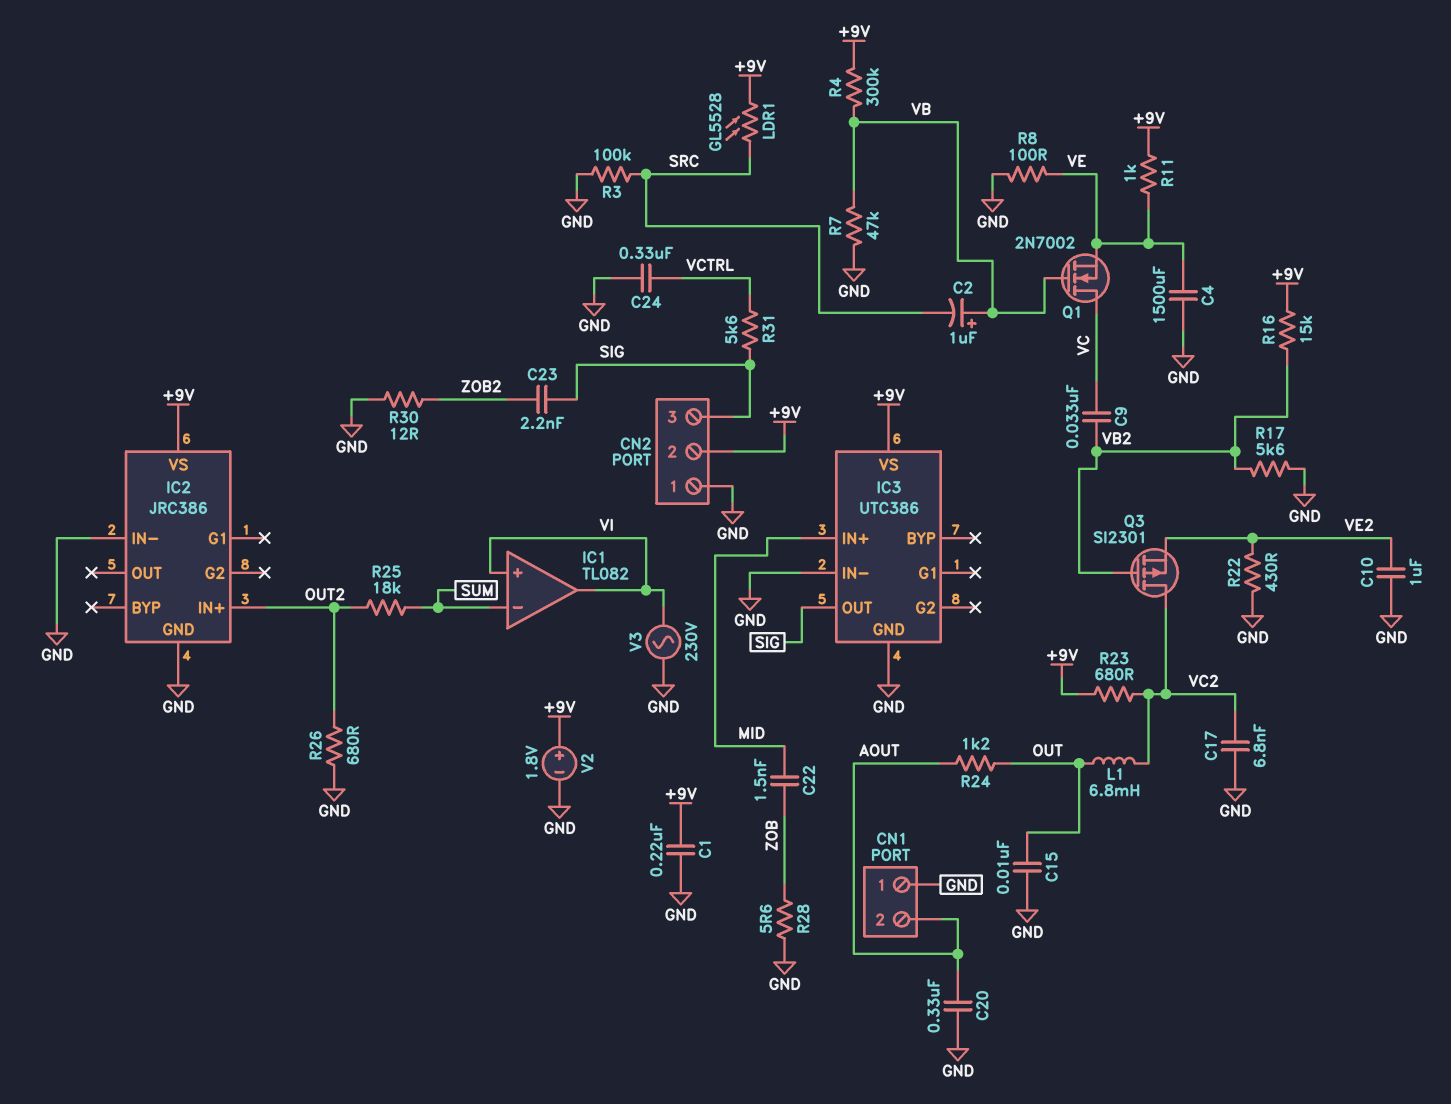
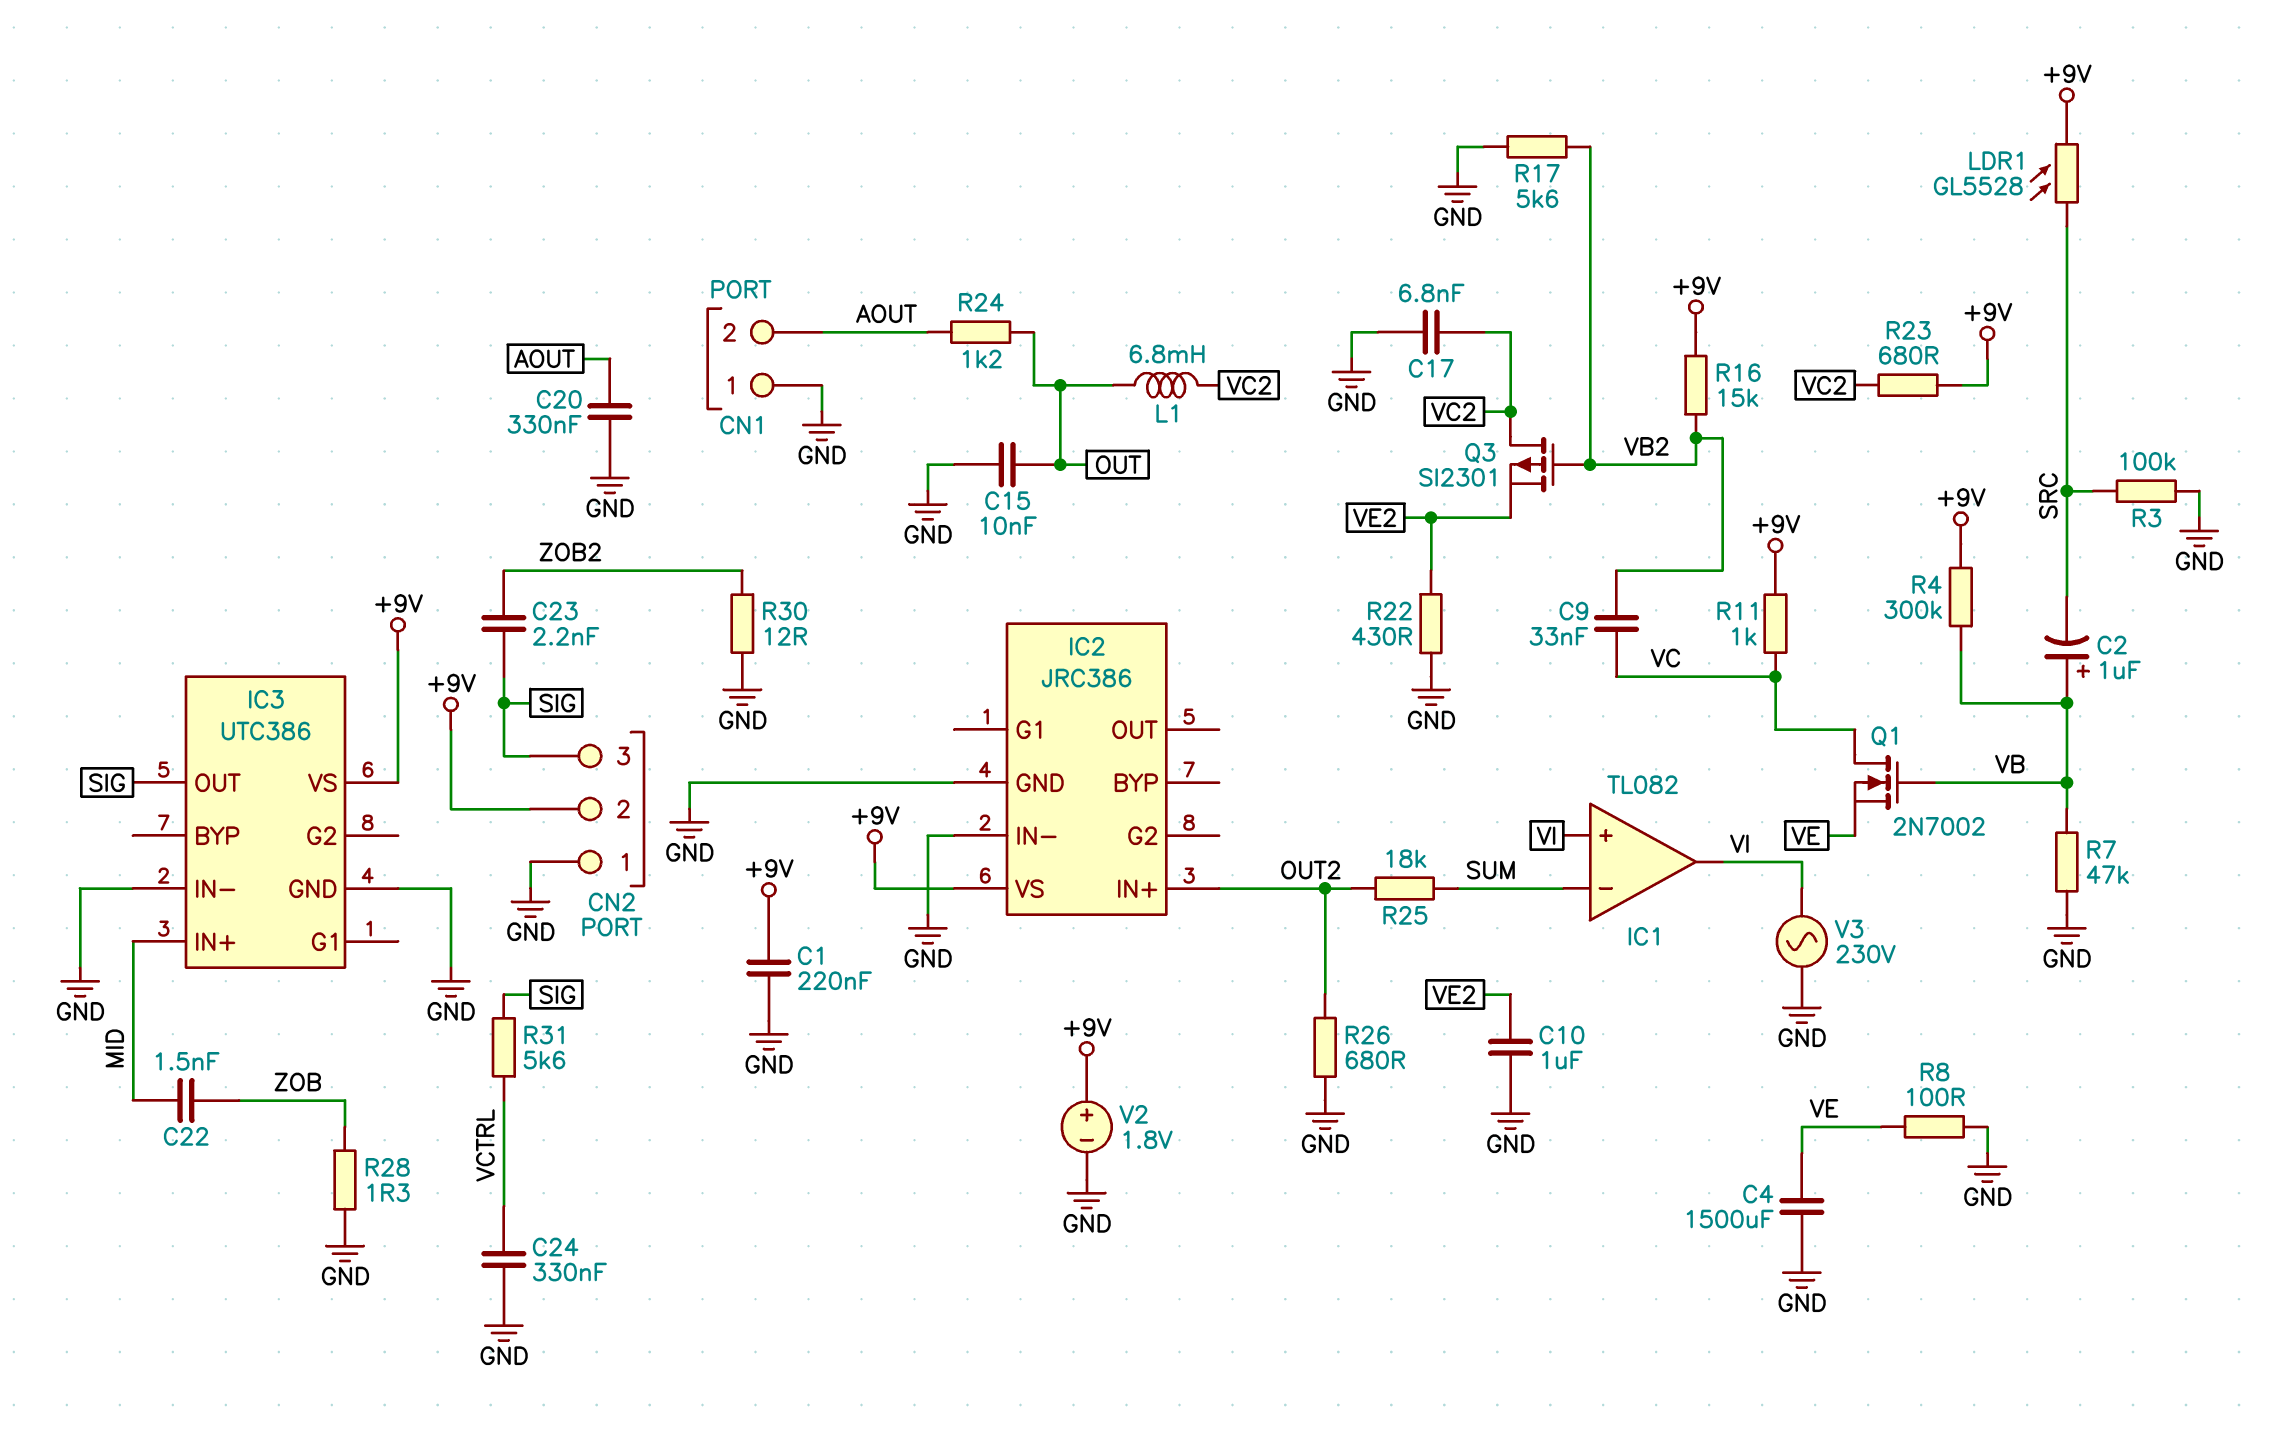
R11: 1k (+9V, VE) -> 1k (+9V, VC)
R28: 5.6 (GND, ZOB) -> 1.3 (GND, ZOB)

